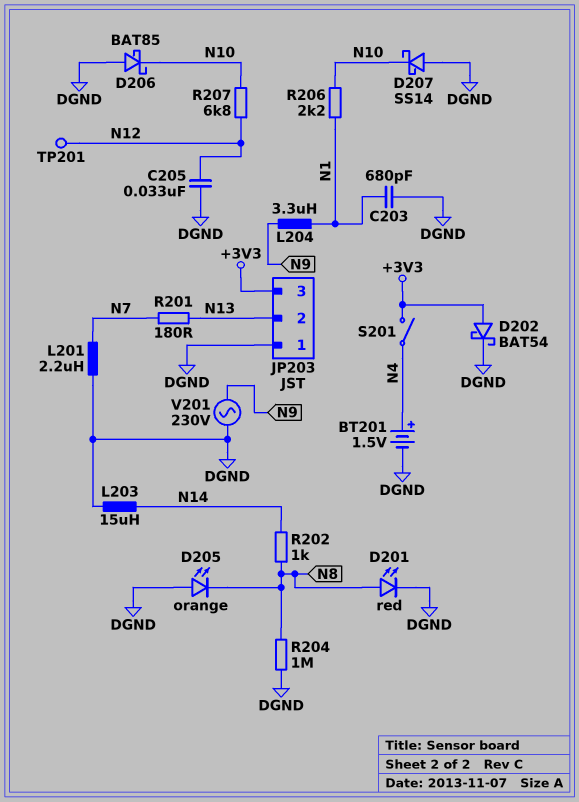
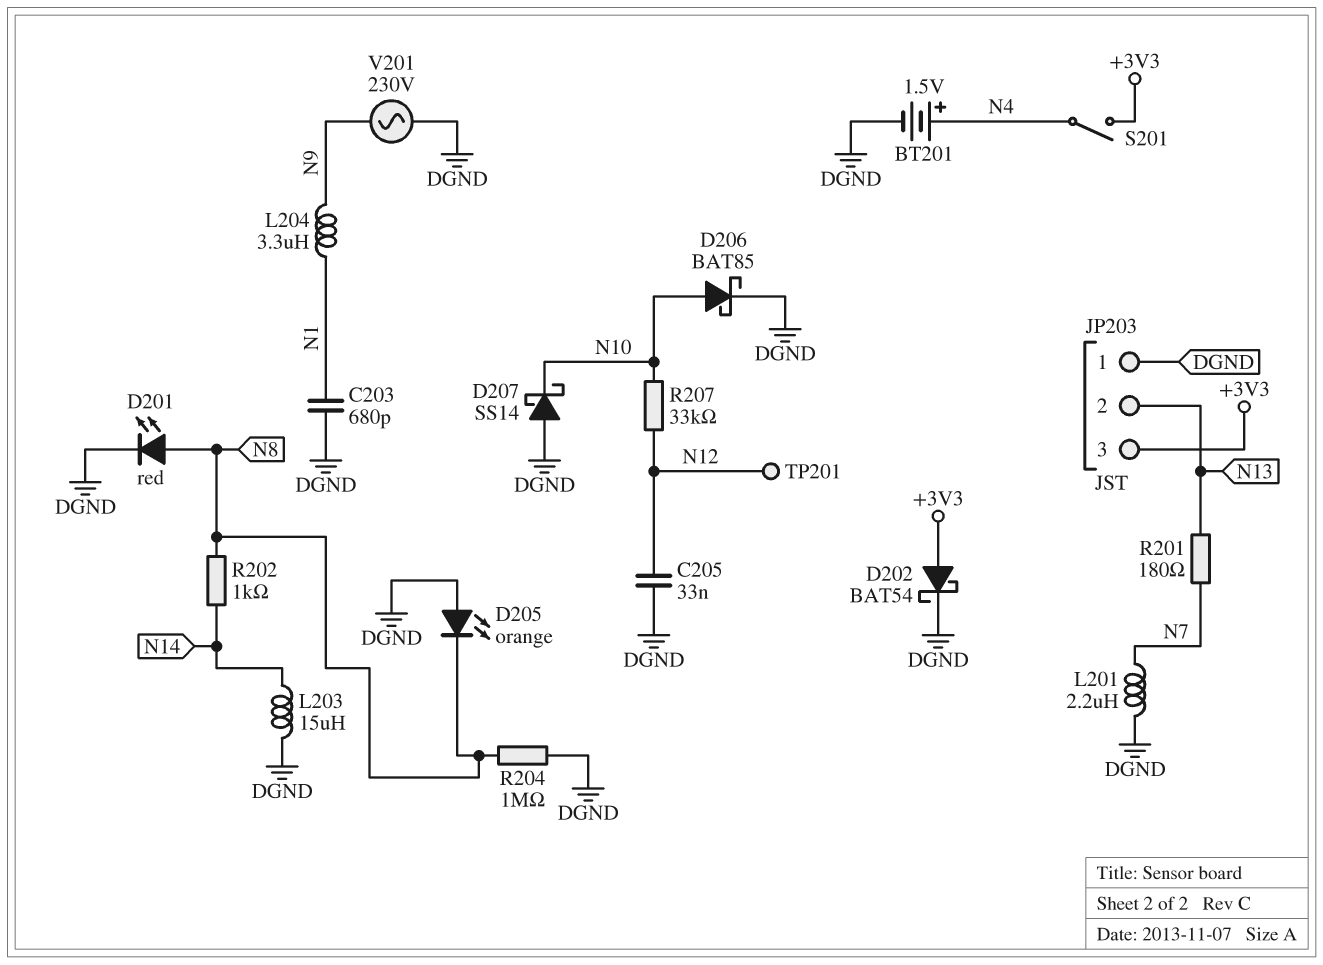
D206: schottky BAT85 (A DGND, K N10) -> schottky BAT85 (A N10, K DGND)
R206: 2.2k (N1, N10) -> none
R207: 6.8k (N10, N12) -> 33k (N10, N12)

